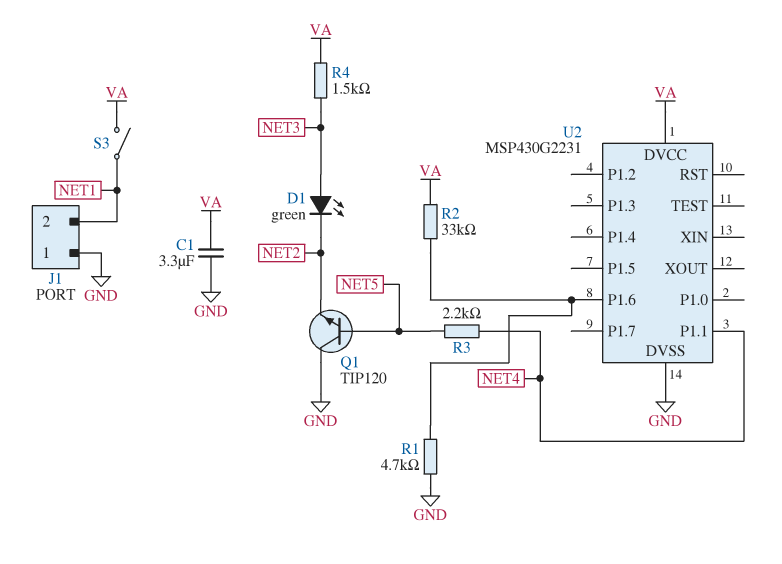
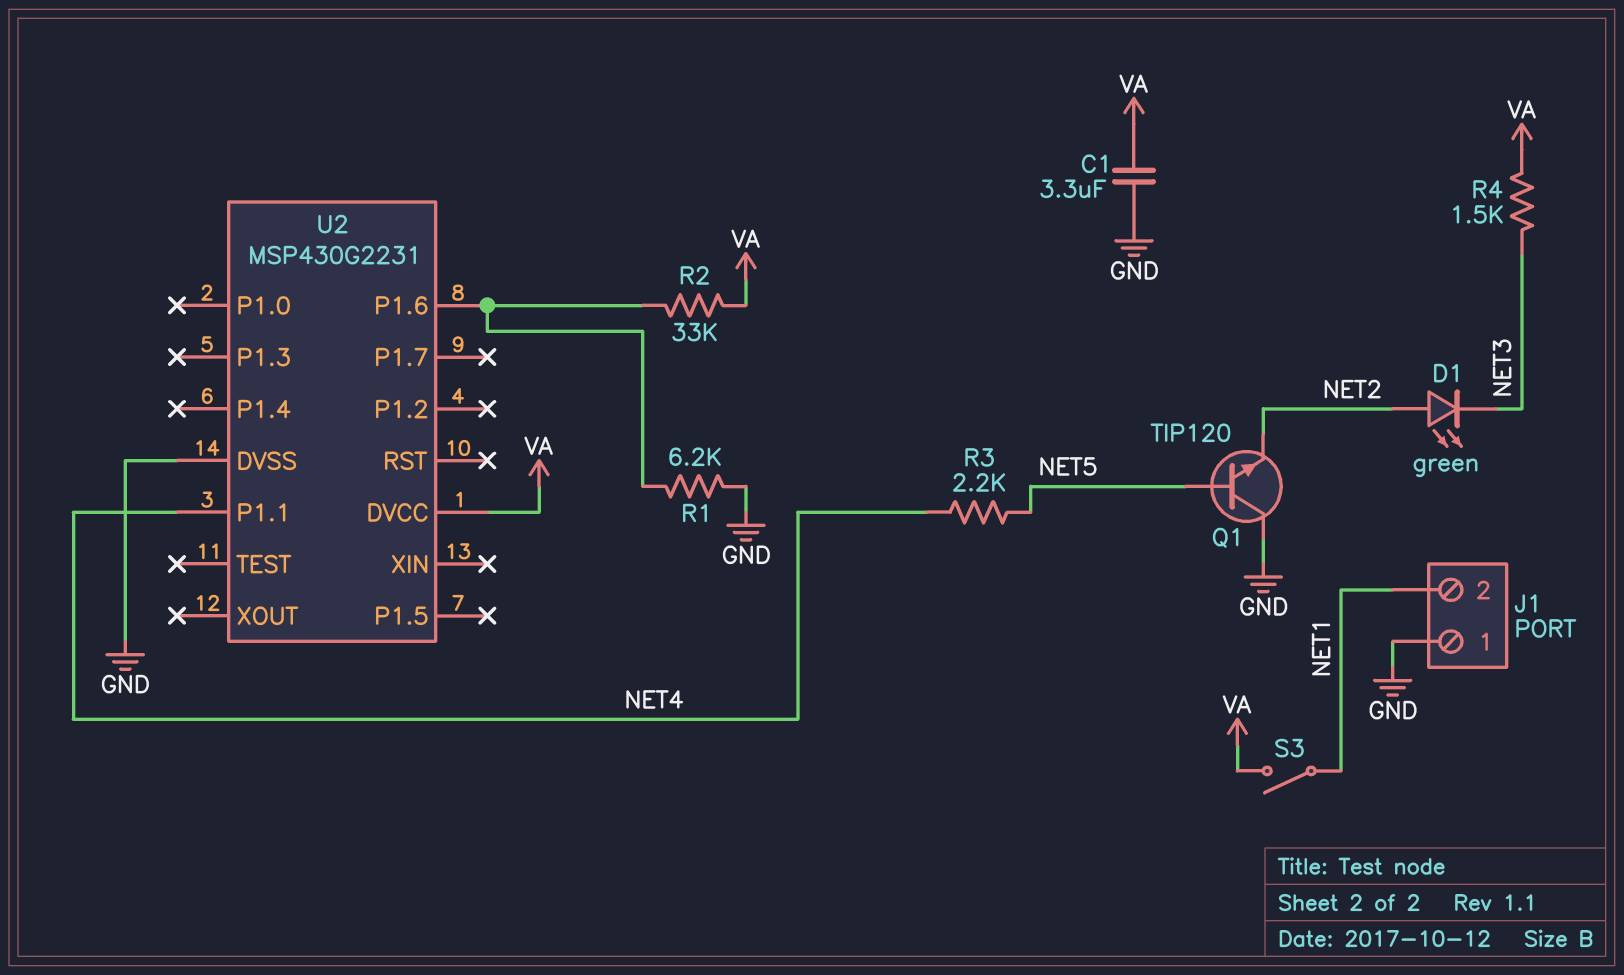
D1: LED green (A NET3, K NET2) -> LED green (A NET2, K NET3)
R1: 4.7k (GND, U2/P1.6) -> 6.2k (GND, U2/P1.6)

